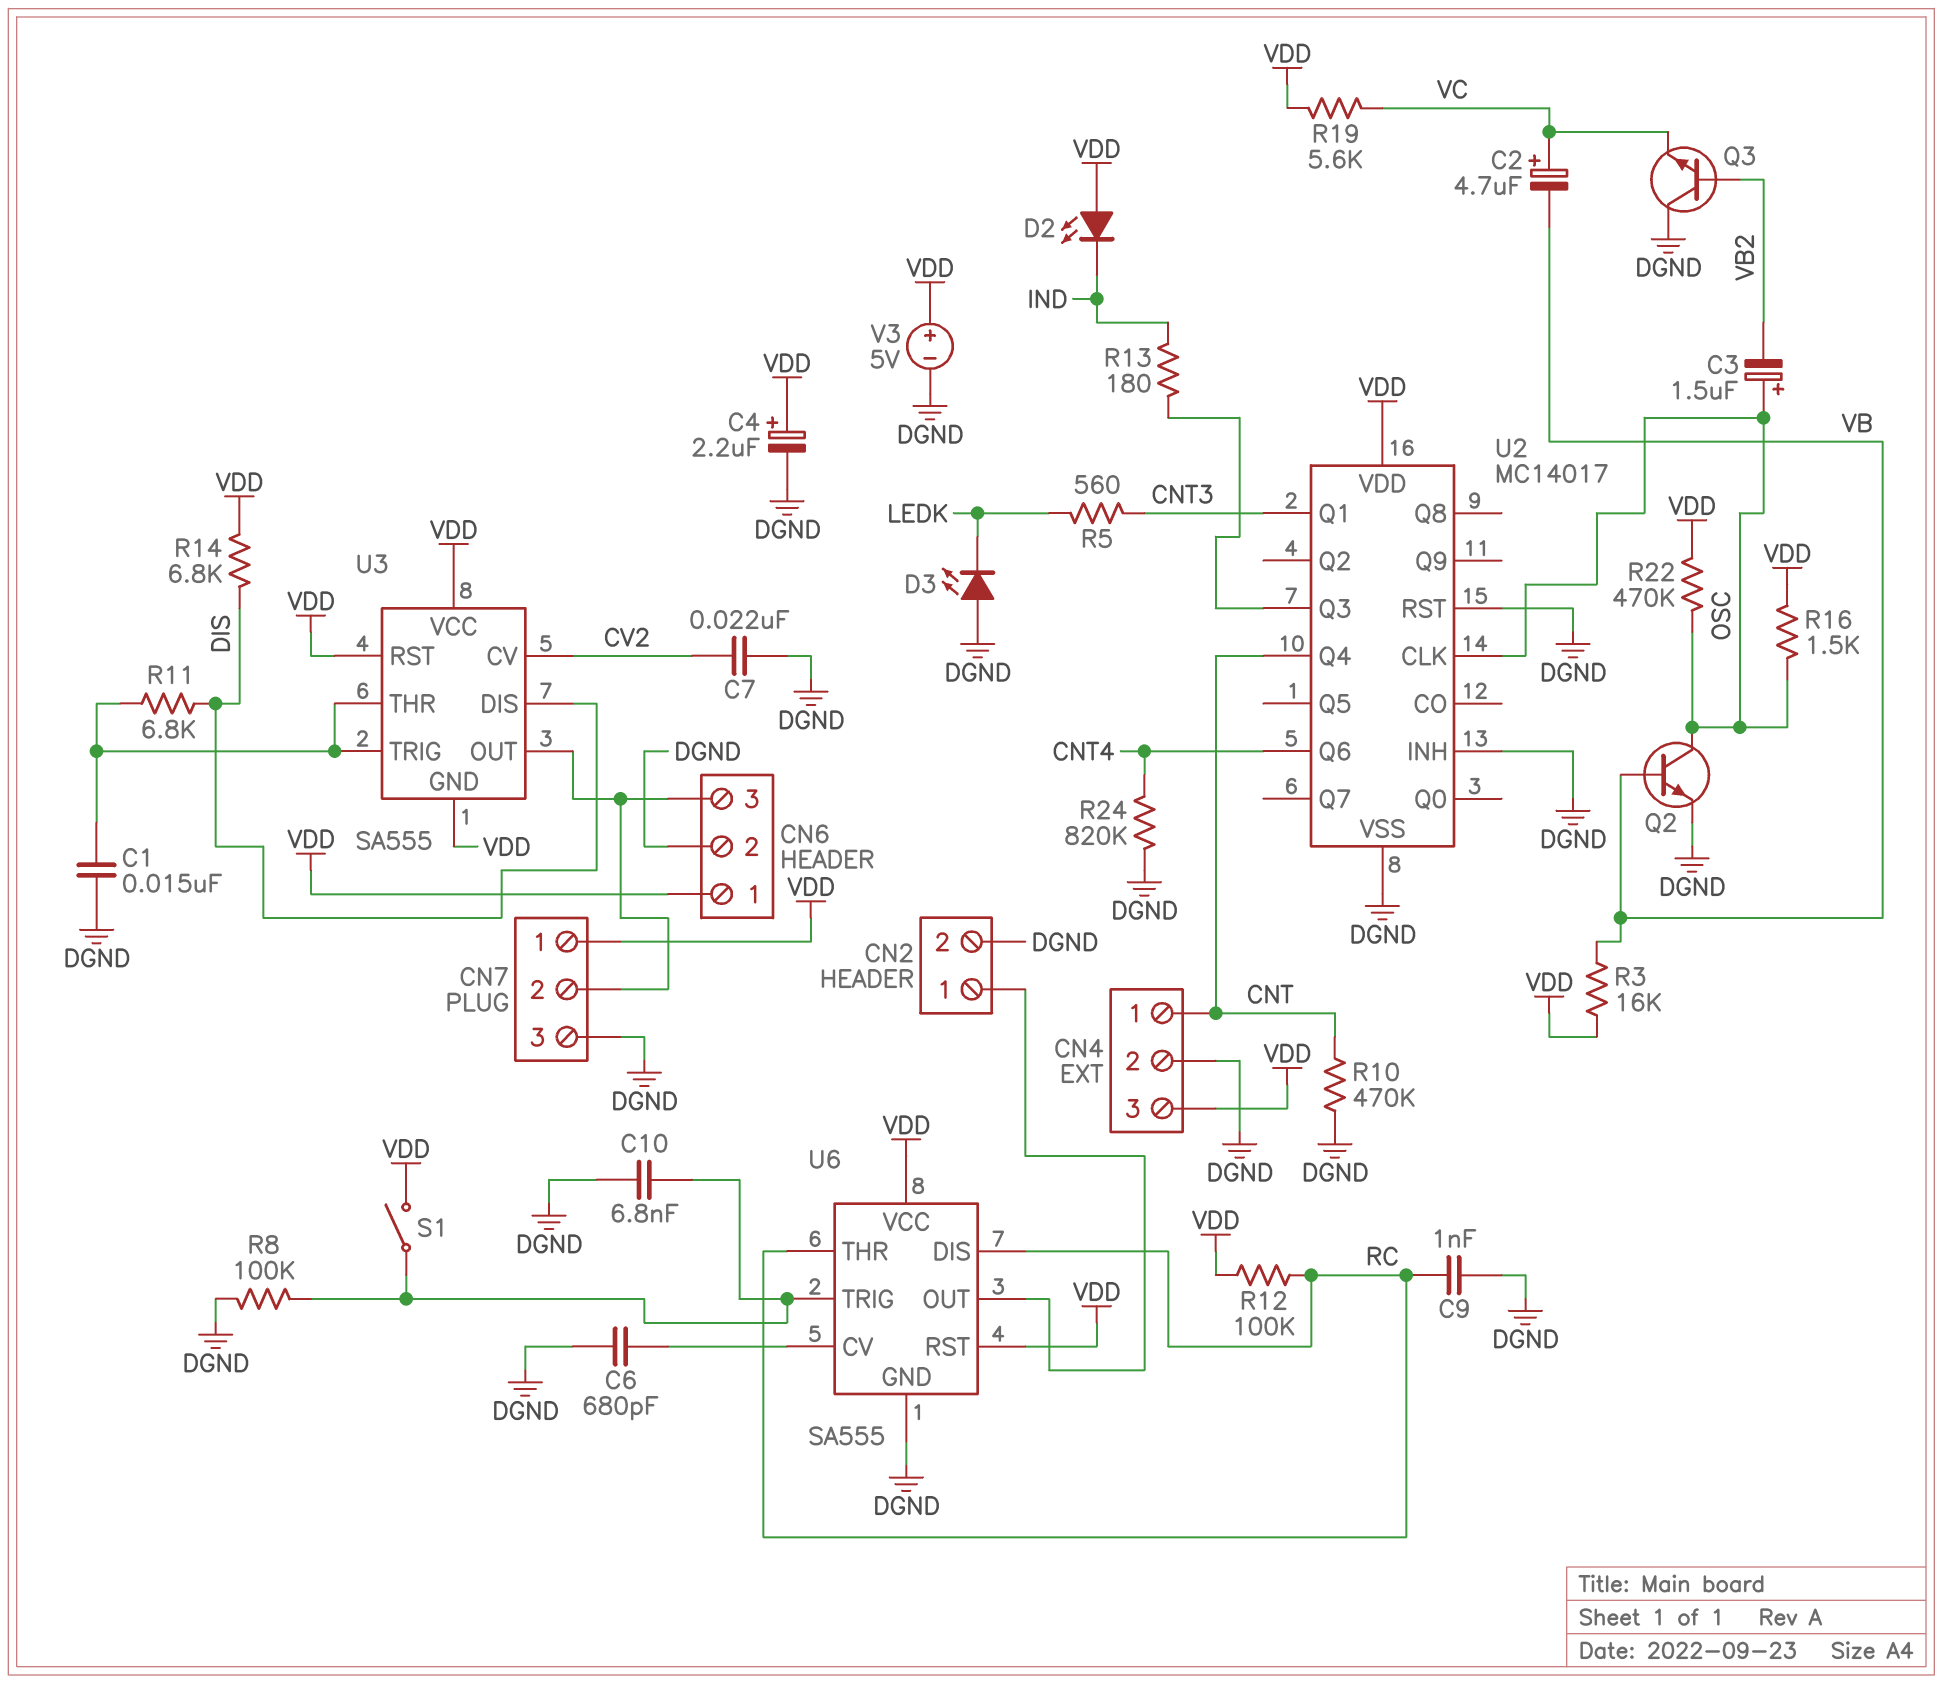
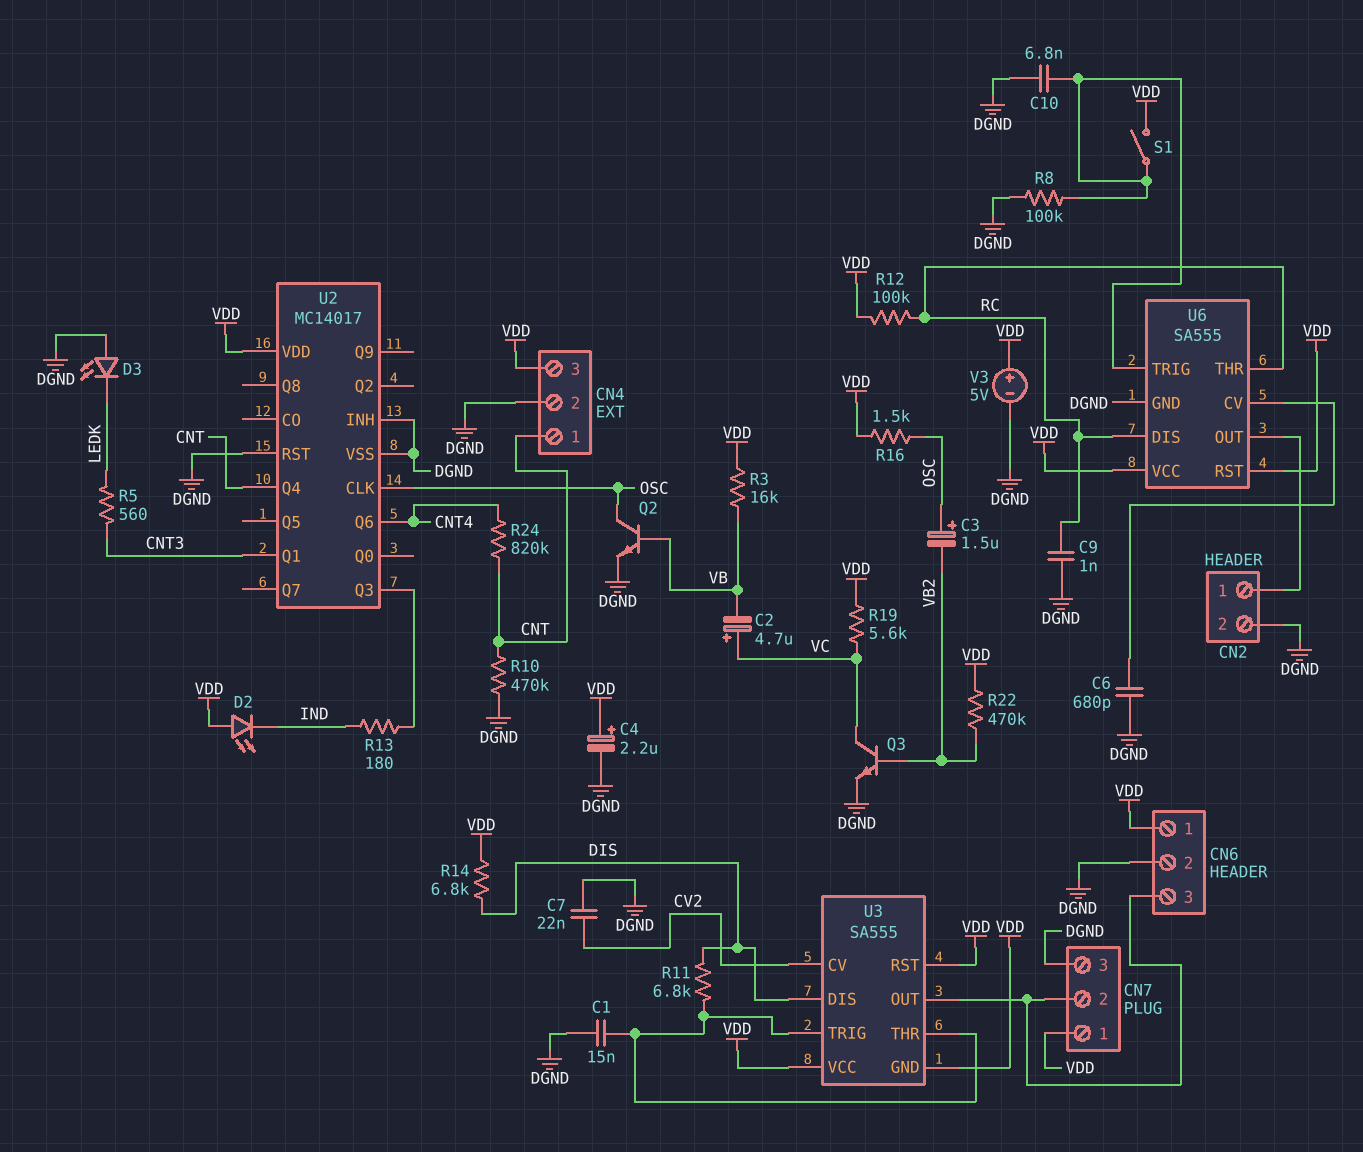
Q3: NPN (B VB2, C DGND, E VC) -> NPN (B VB2, C VC, E DGND)
R22: 470k (OSC, VDD) -> 470k (VB2, VDD)
R24: 820k (CNT4, DGND) -> 820k (CNT, CNT4)

